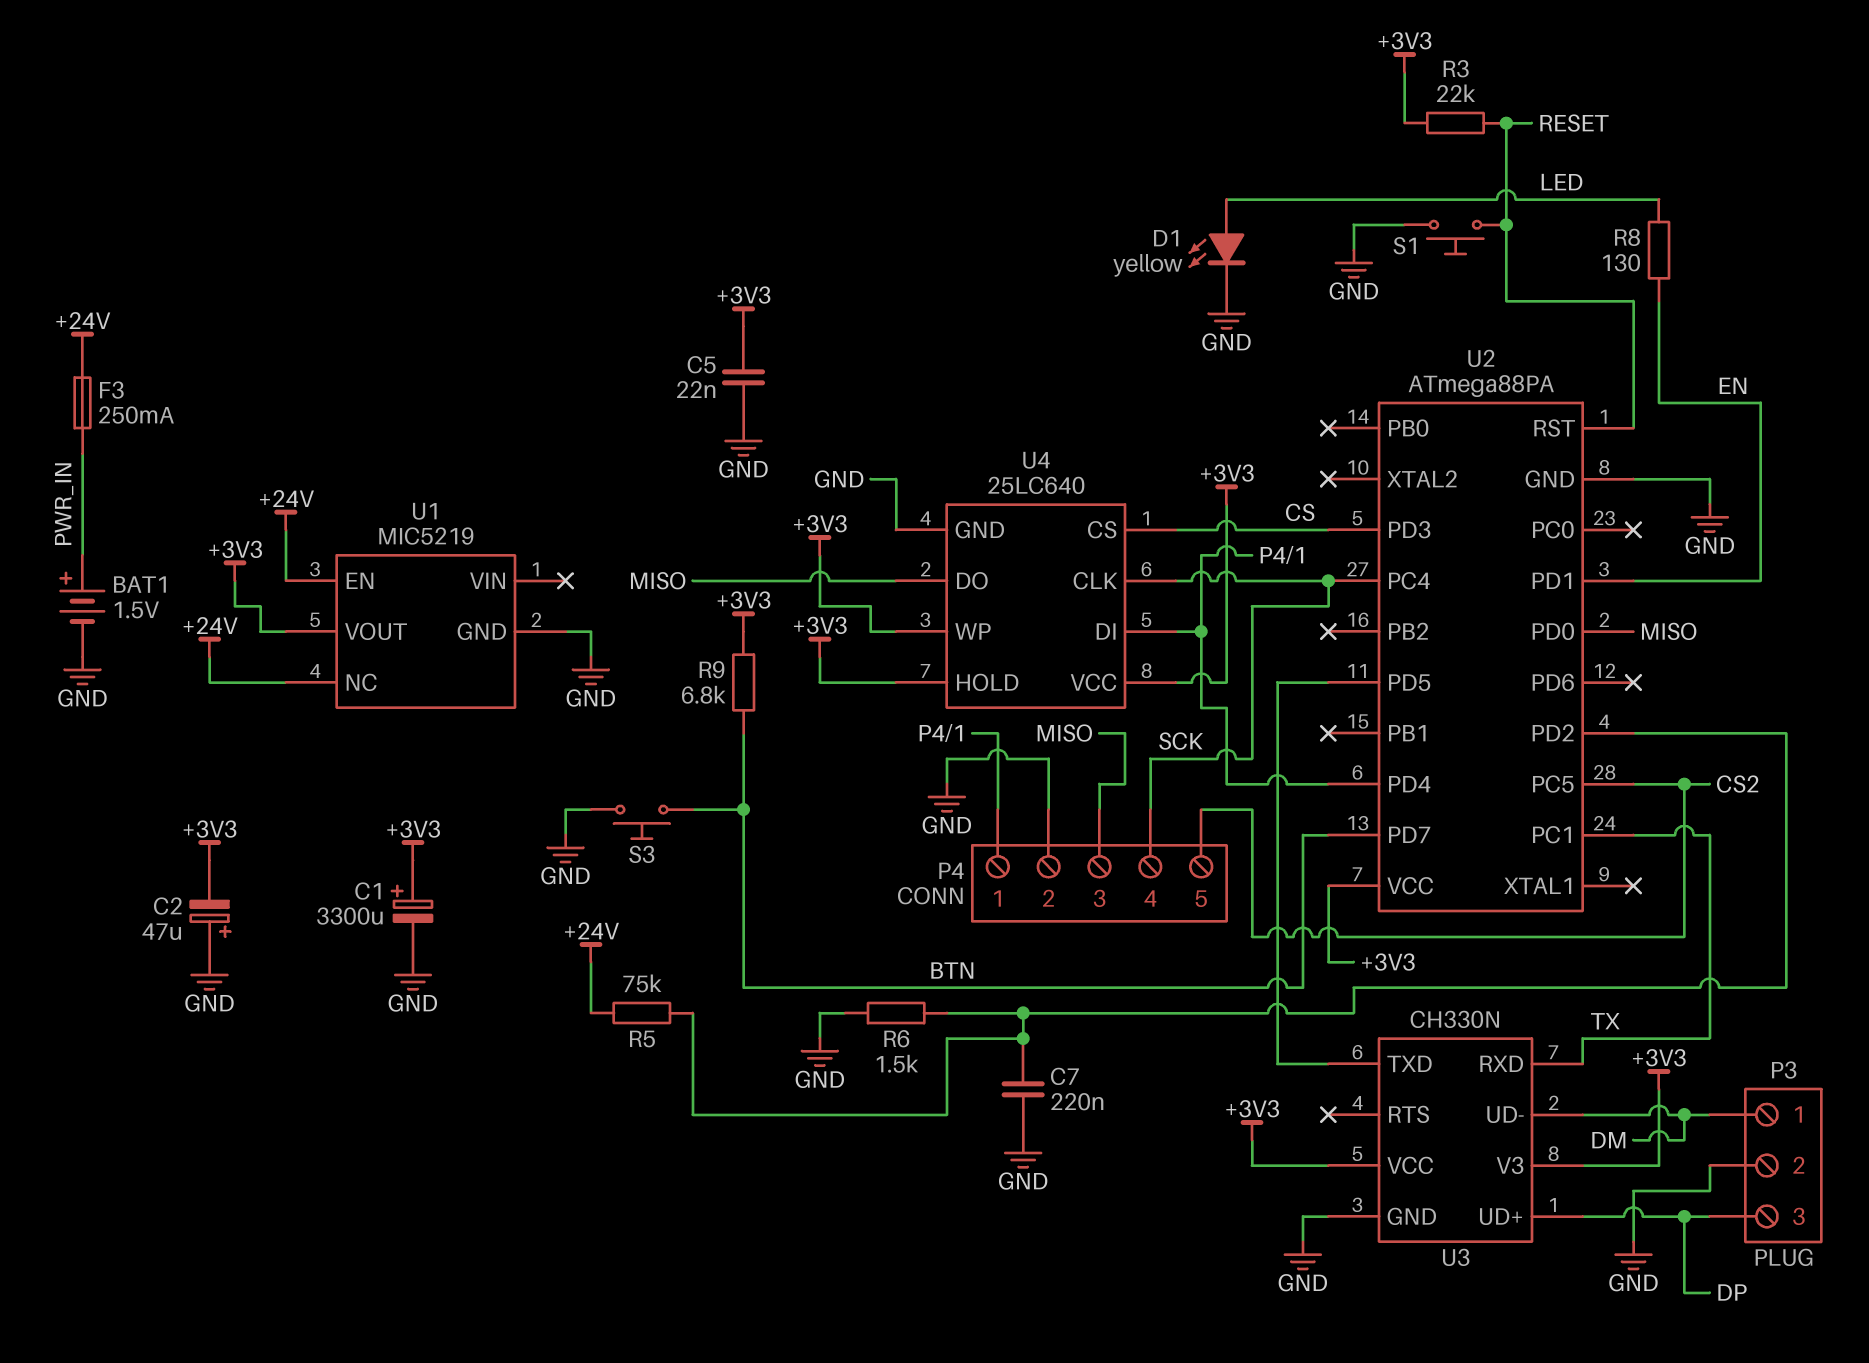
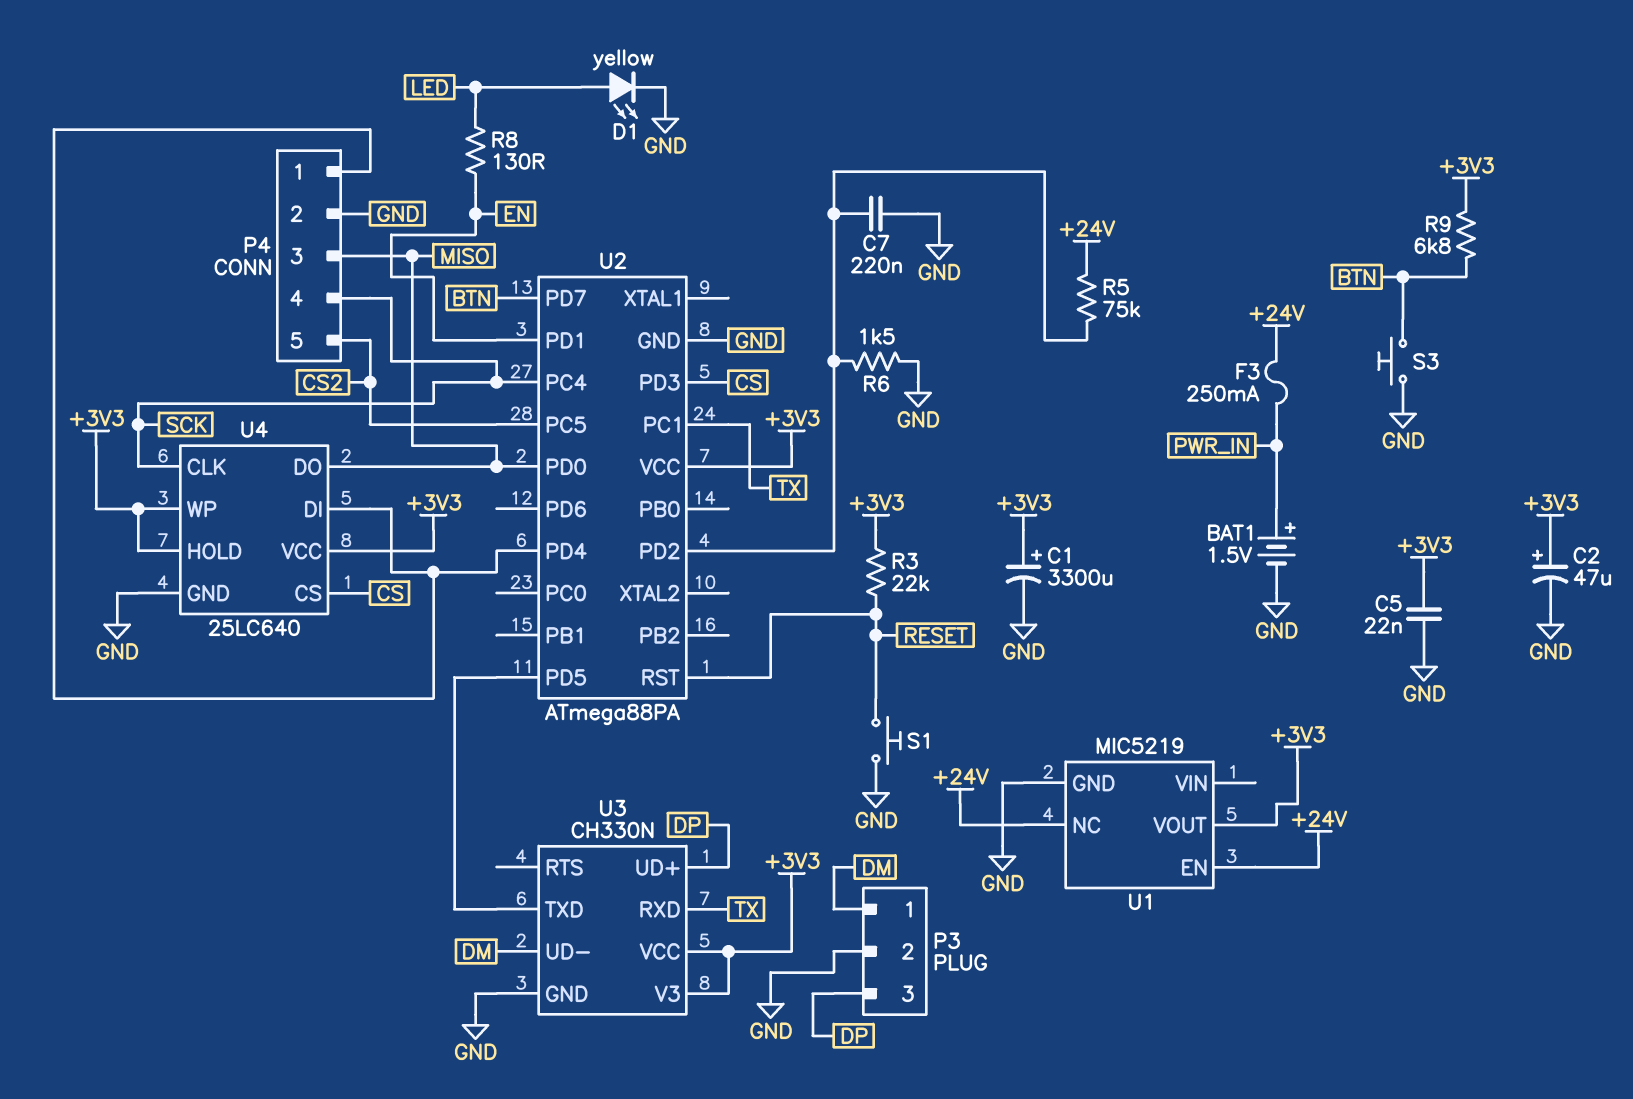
C2: 47uF (plus GND, minus +3V3) -> 47uF (plus +3V3, minus GND)

